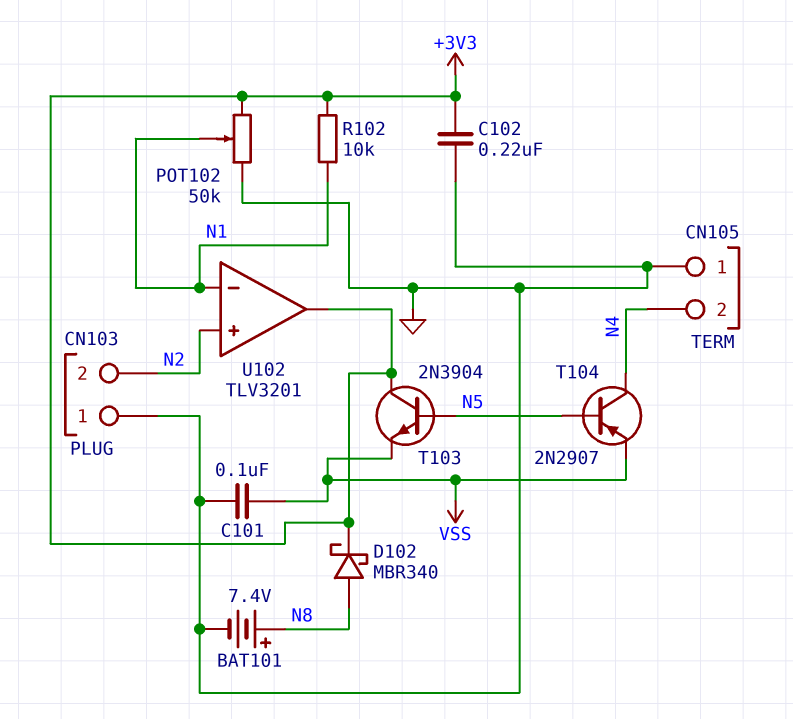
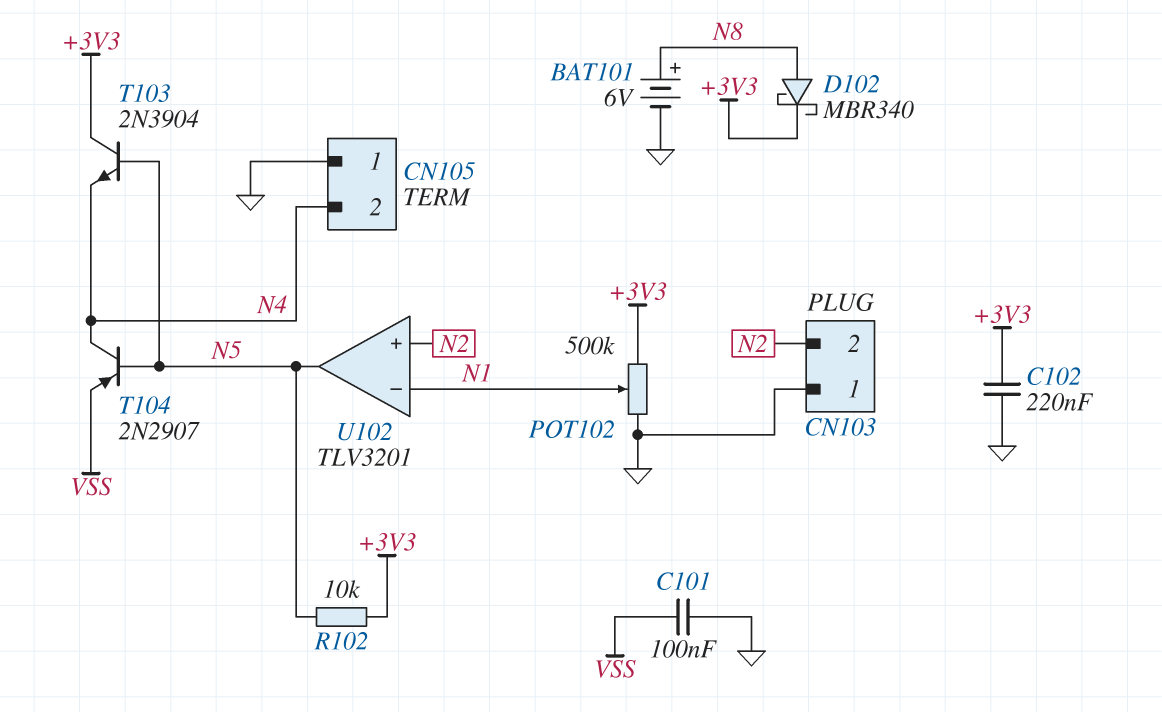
BAT101: 7.4V (plus N8, minus GND) -> 6V (plus N8, minus GND)
POT102: 50k (+3V3, GND, wiper N1) -> 500k (+3V3, GND, wiper N1)
R102: 10k (+3V3, N1) -> 10k (+3V3, N5)
T103: NPN 2N3904 (B N5, C +3V3, E VSS) -> NPN 2N3904 (B N5, C +3V3, E N4)
U102 pin out: +3V3 -> N5

